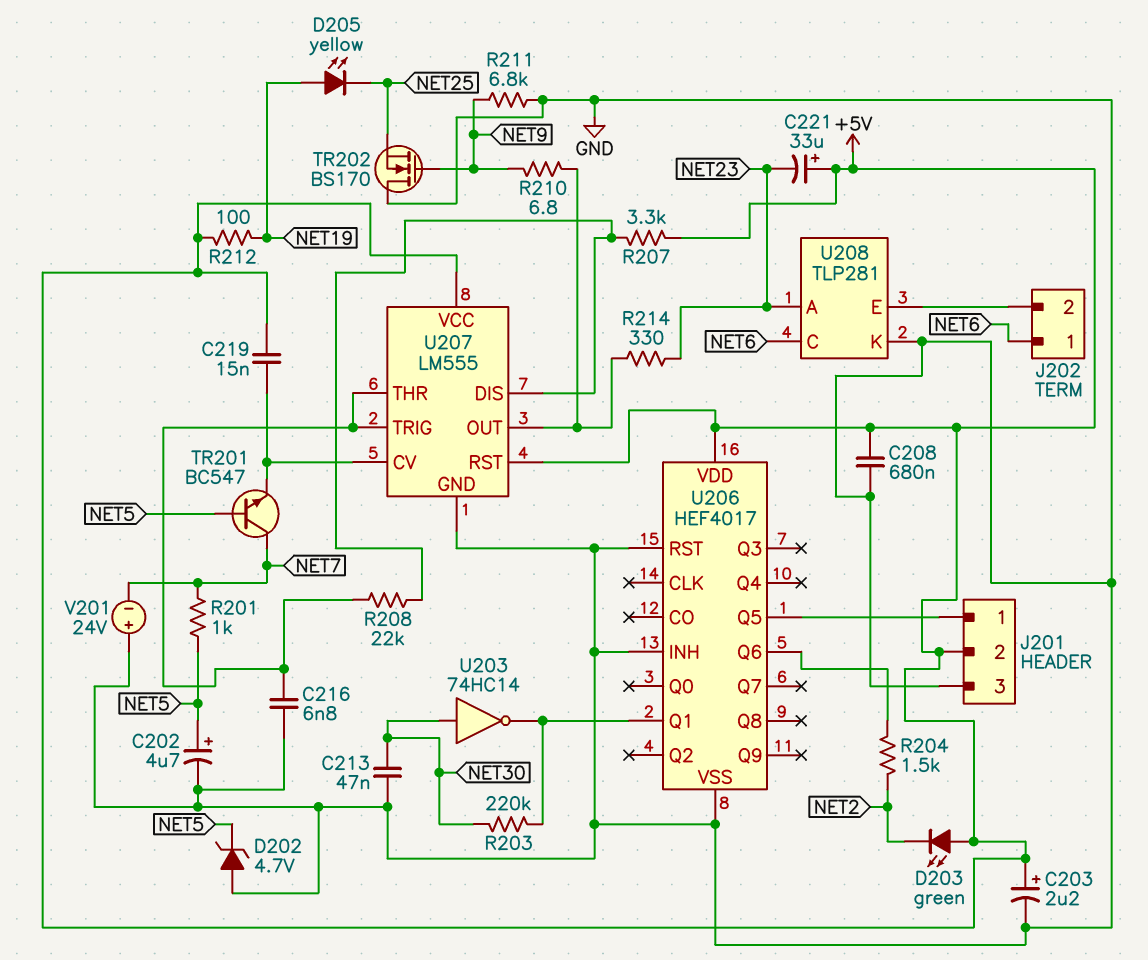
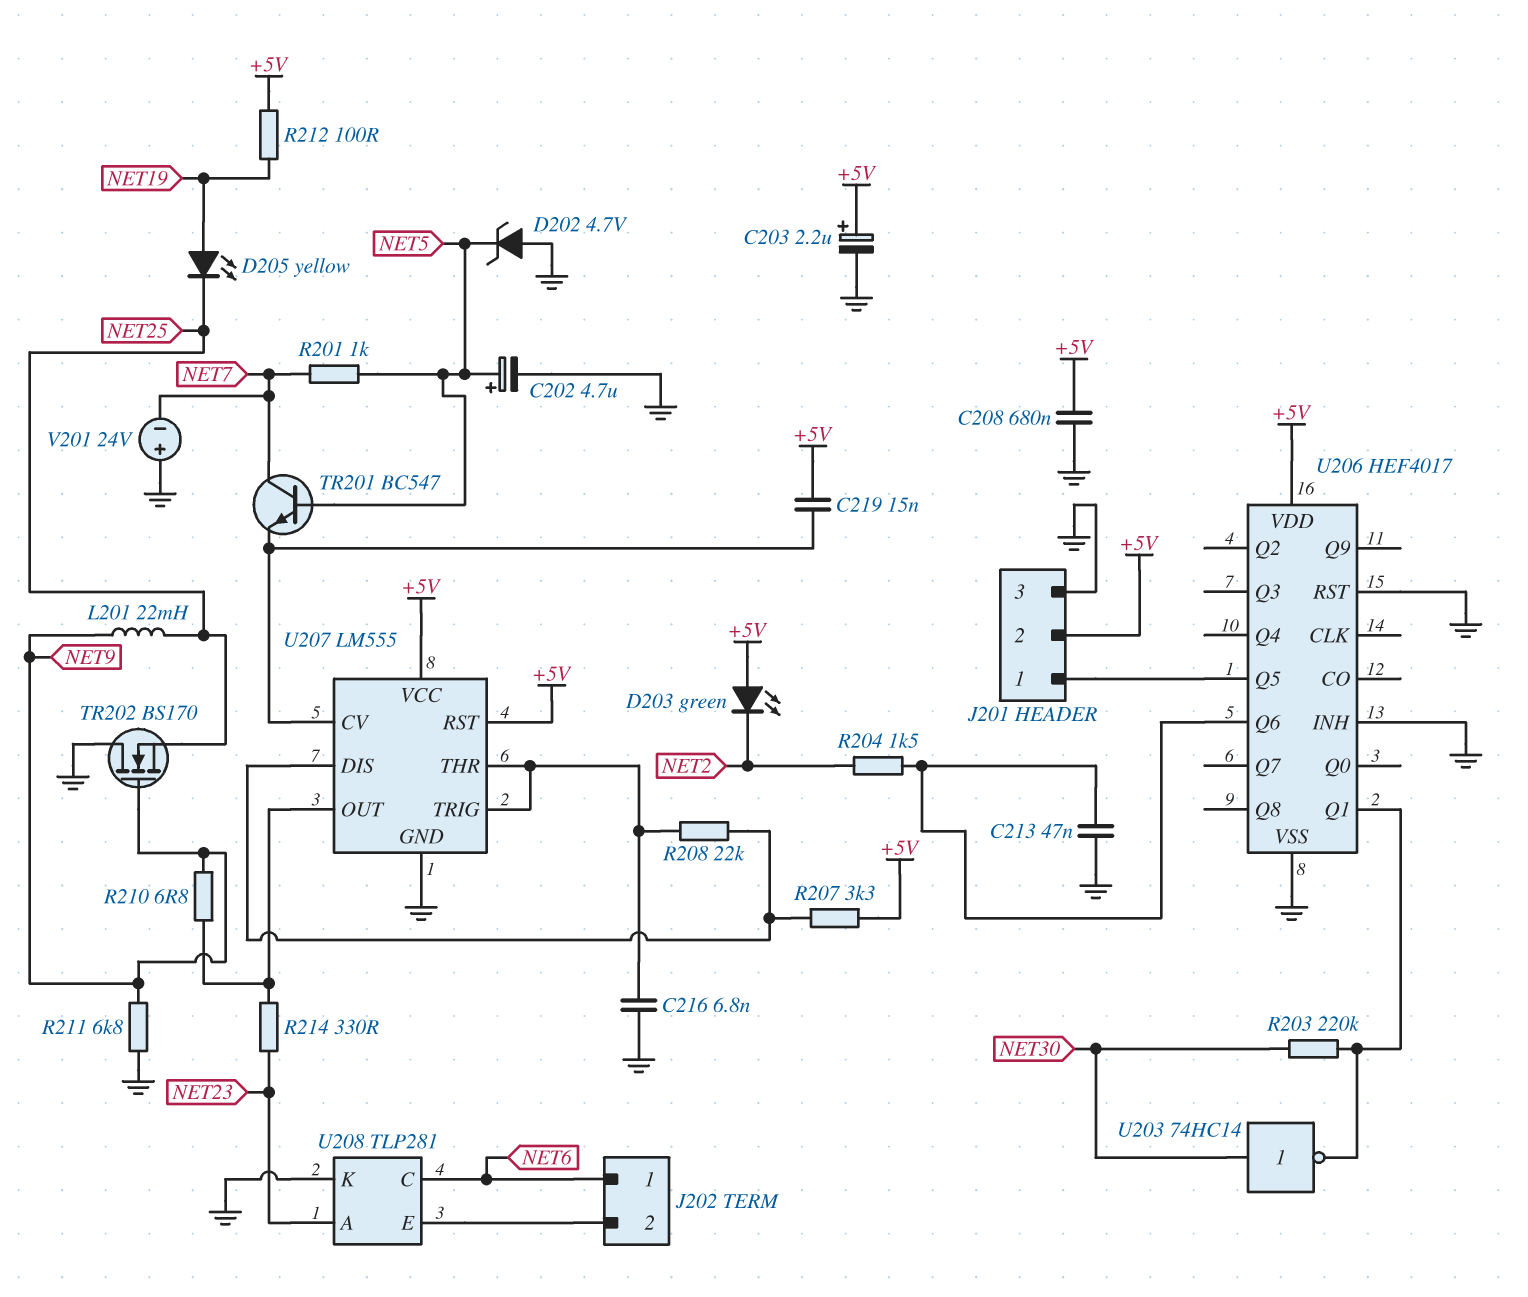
C213: 47nF (GND, NET30) -> 47nF (GND, U206/Q6)
C221: 33uF (plus +5V, minus NET23) -> none
L201: none -> 22mH (NET9, NET25)

